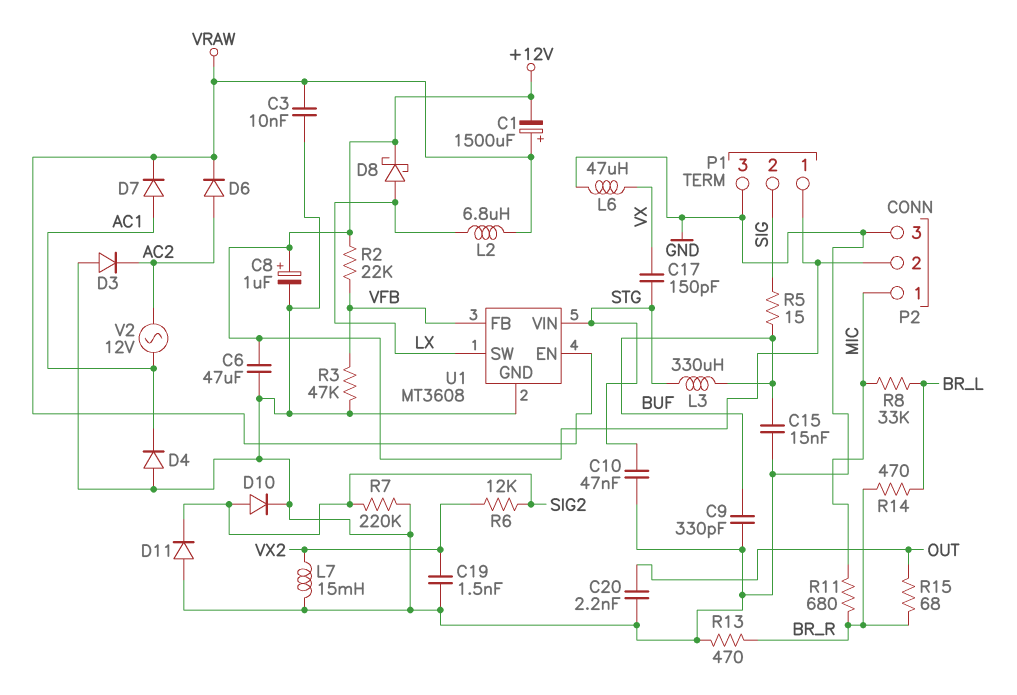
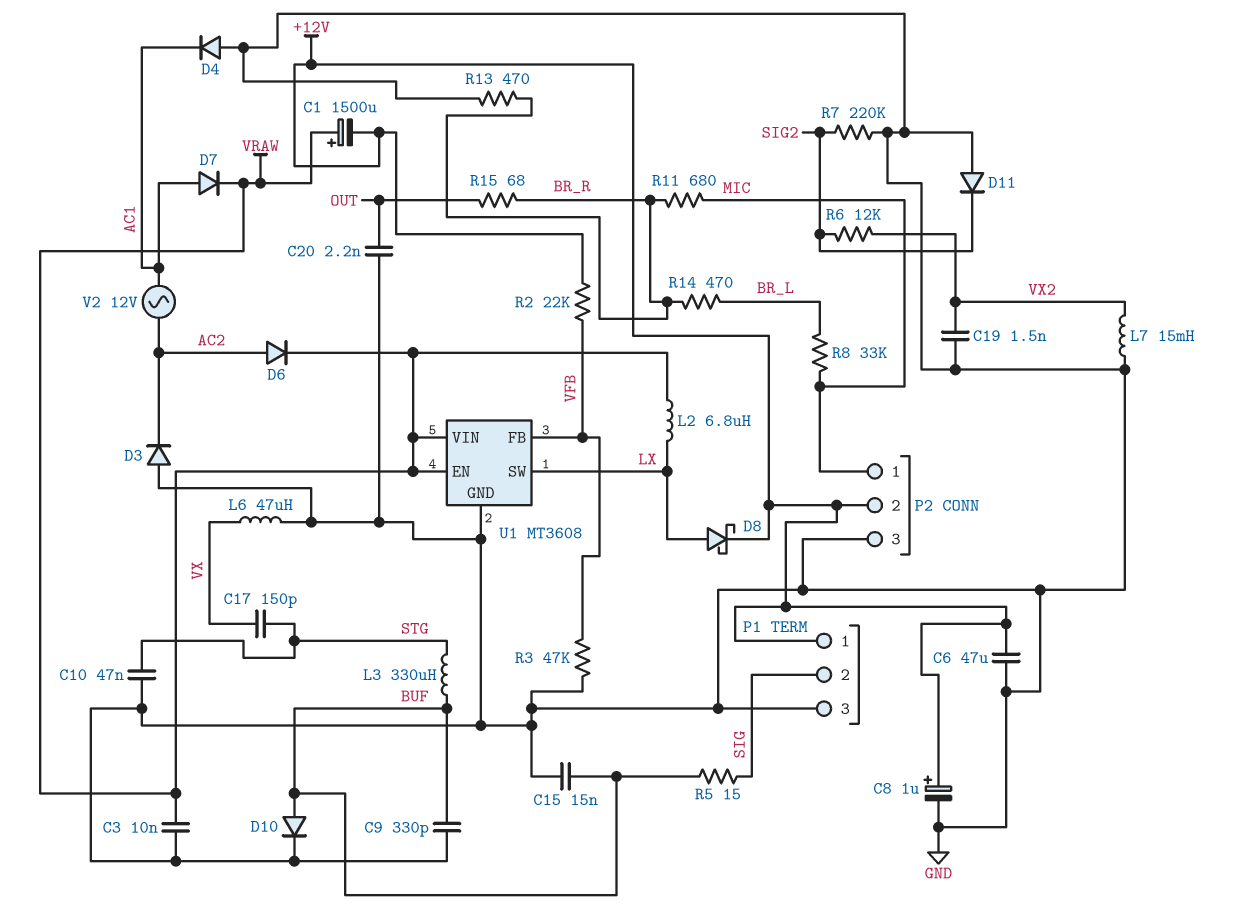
D10: diode (A SIG2, K GND) -> diode (A BUF, K GND)
U1 pin VIN: STG -> VRAW

